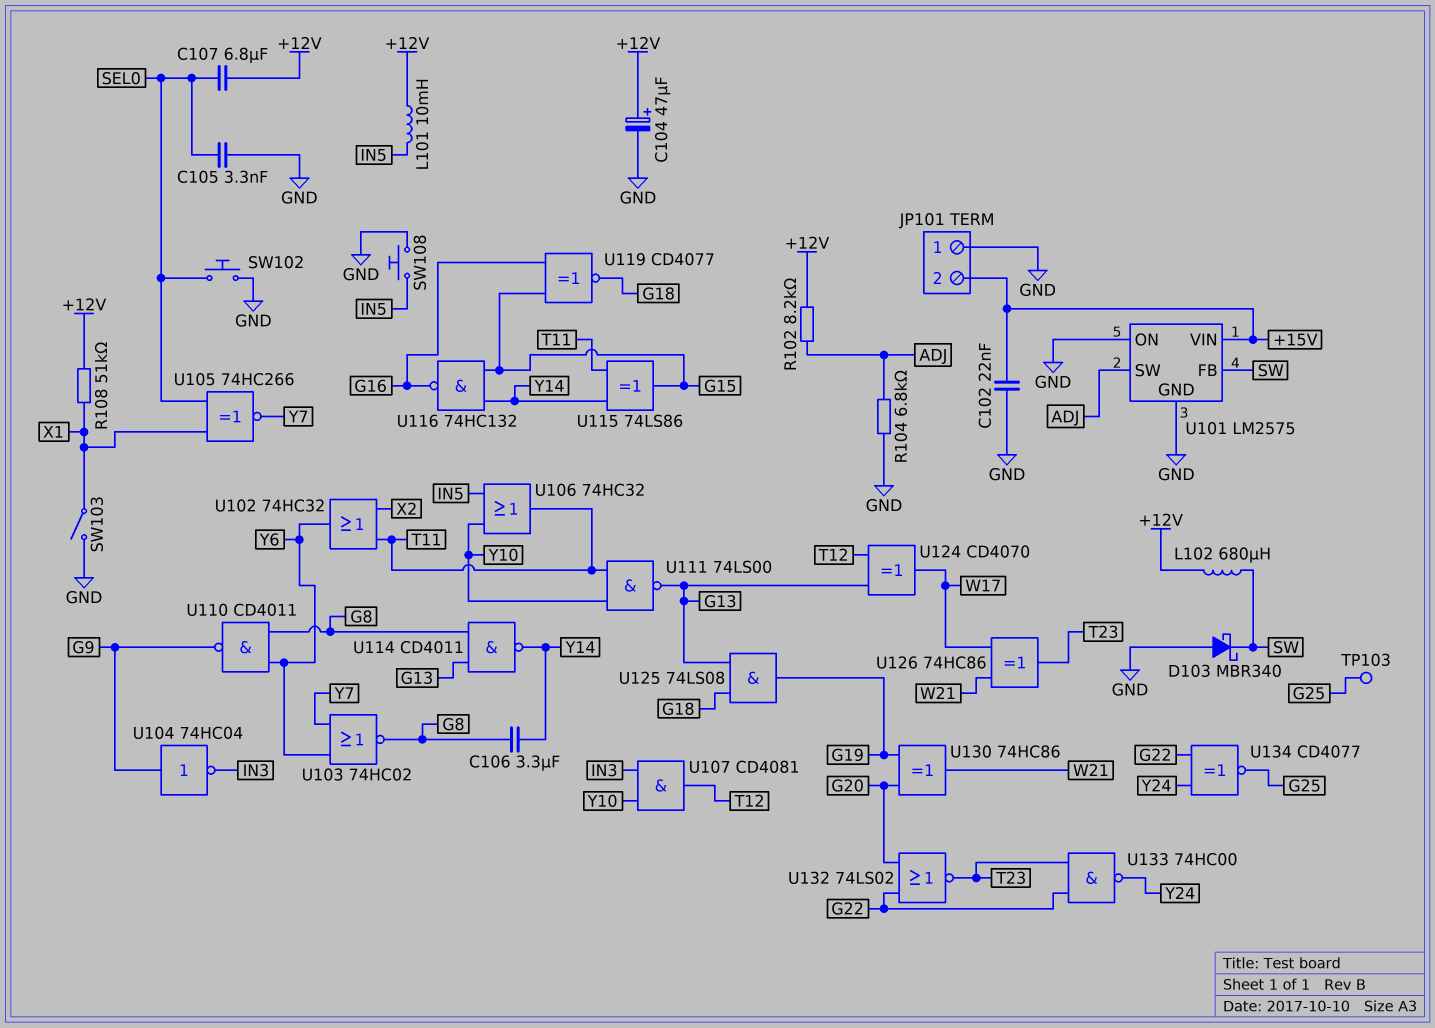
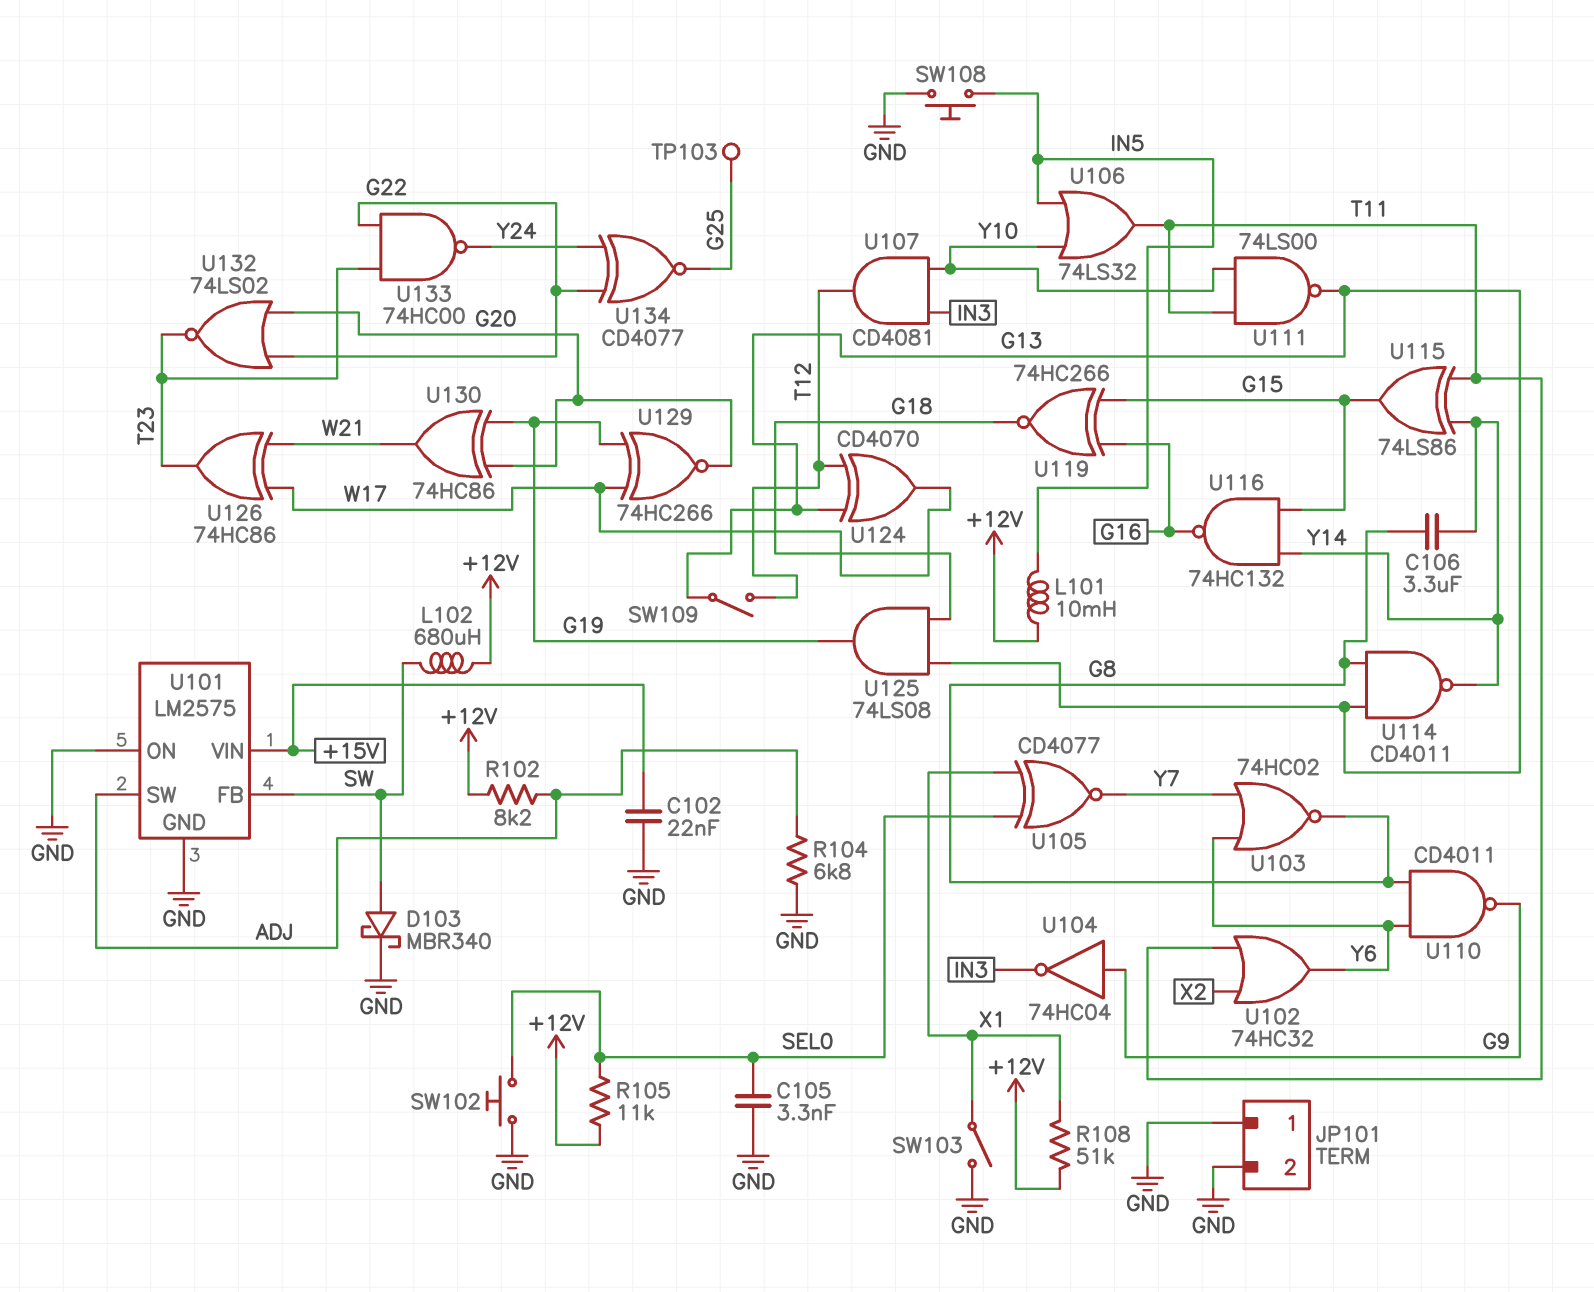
C104: 47uF (plus +12V, minus GND) -> none
C107: 6.8uF (+12V, SEL0) -> none
D103: schottky MBR340 (A GND, K SW) -> schottky MBR340 (A SW, K GND)
JP101 pin 2: +15V -> GND
R105: none -> 11k (+12V, SEL0)
SW109: none -> switch (G13, T12)
U105: XNOR 74HC266 (in SEL0, in X1, out Y7) -> XNOR CD4077 (in SEL0, in X1, out Y7)
U106: OR 74HC32 (in IN5, in Y10, out T11) -> OR 74LS32 (in IN5, in Y10, out T11)
U119: XNOR CD4077 (in G15, in G16, out G18) -> XNOR 74HC266 (in G15, in G16, out G18)
U129: none -> XNOR 74HC266 (in G19, in W17, out G20)

